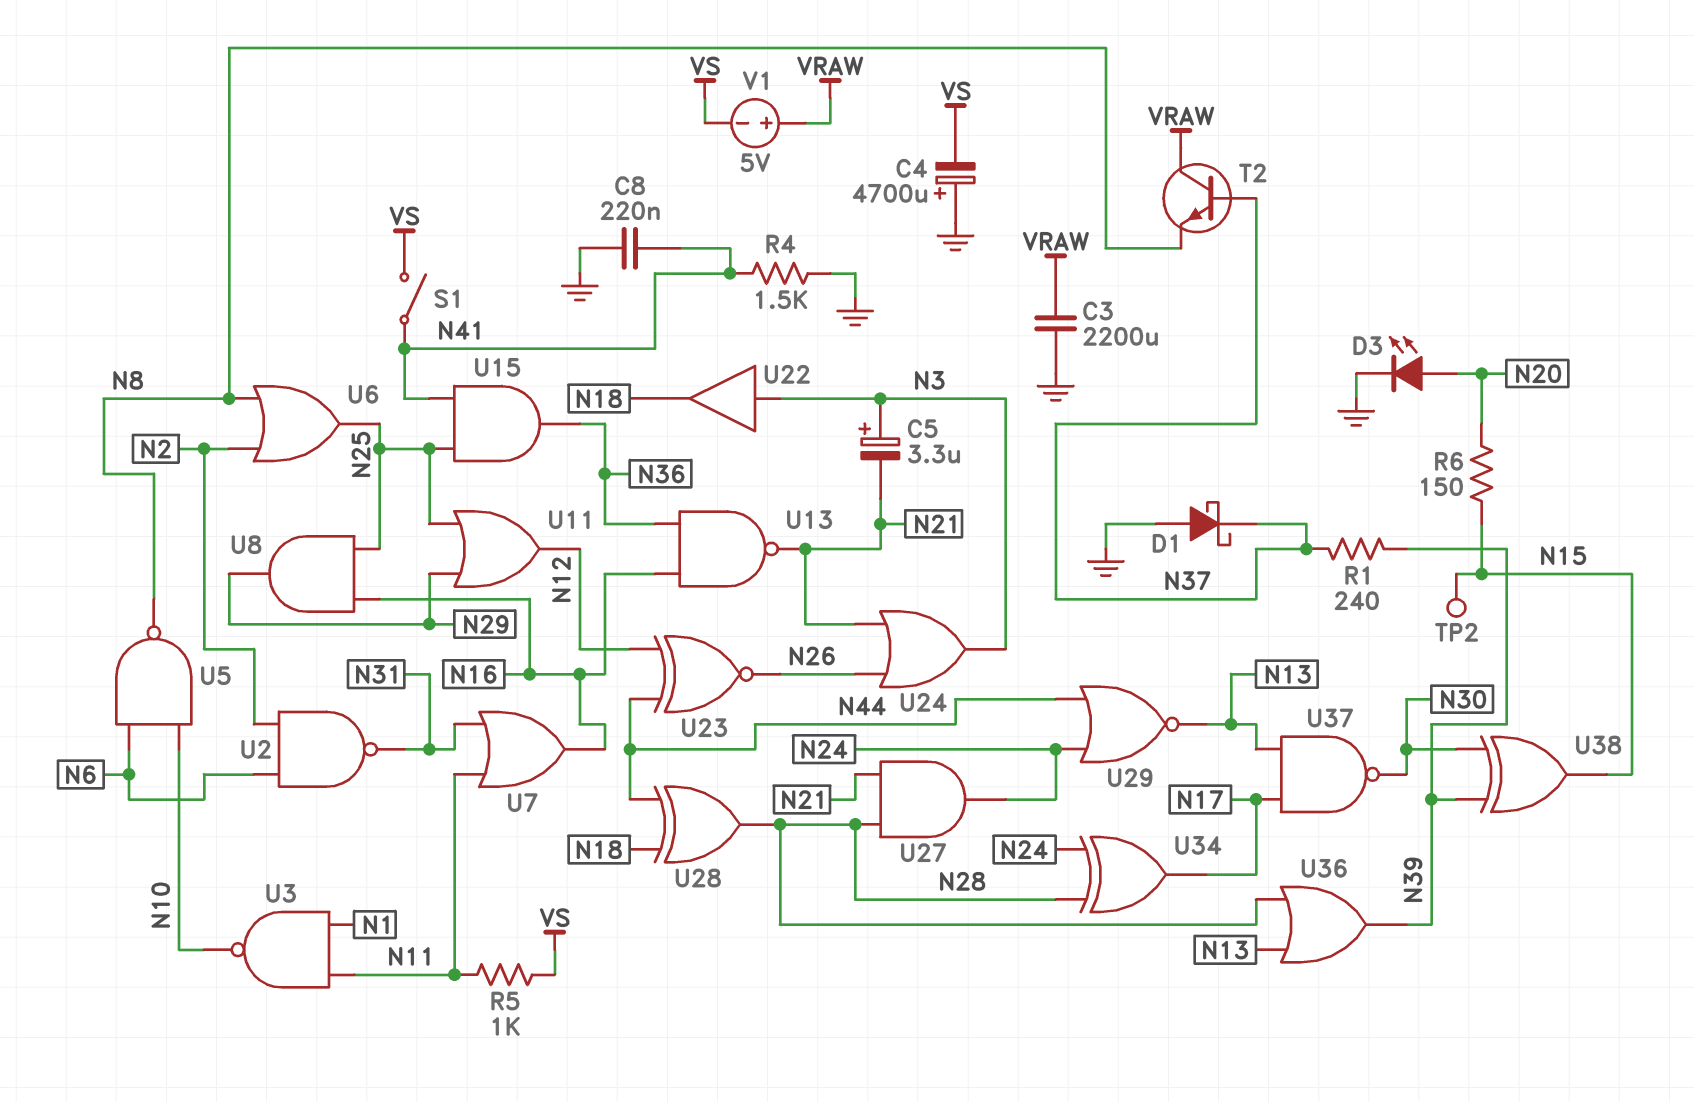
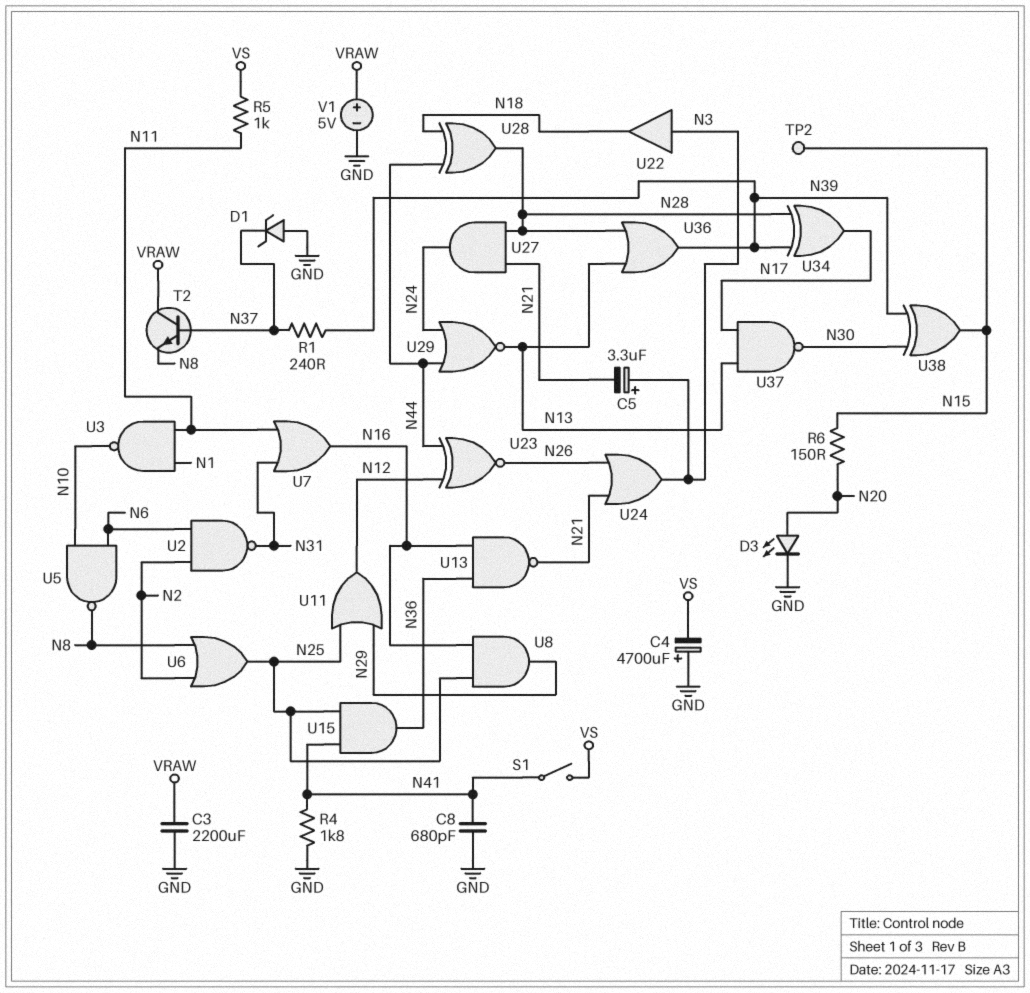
C8: 220nF (GND, N41) -> 680pF (GND, N41)
D1: schottky (A GND, K N37) -> zener (A GND, K N37)
R4: 1.5k (GND, N41) -> 1.8k (GND, N41)
U34: XOR (in N24, in N28, out N17) -> XOR (in N28, in N39, out N17)
V1: 5V (plus VRAW, minus VS) -> 5V (plus VRAW, minus GND)

